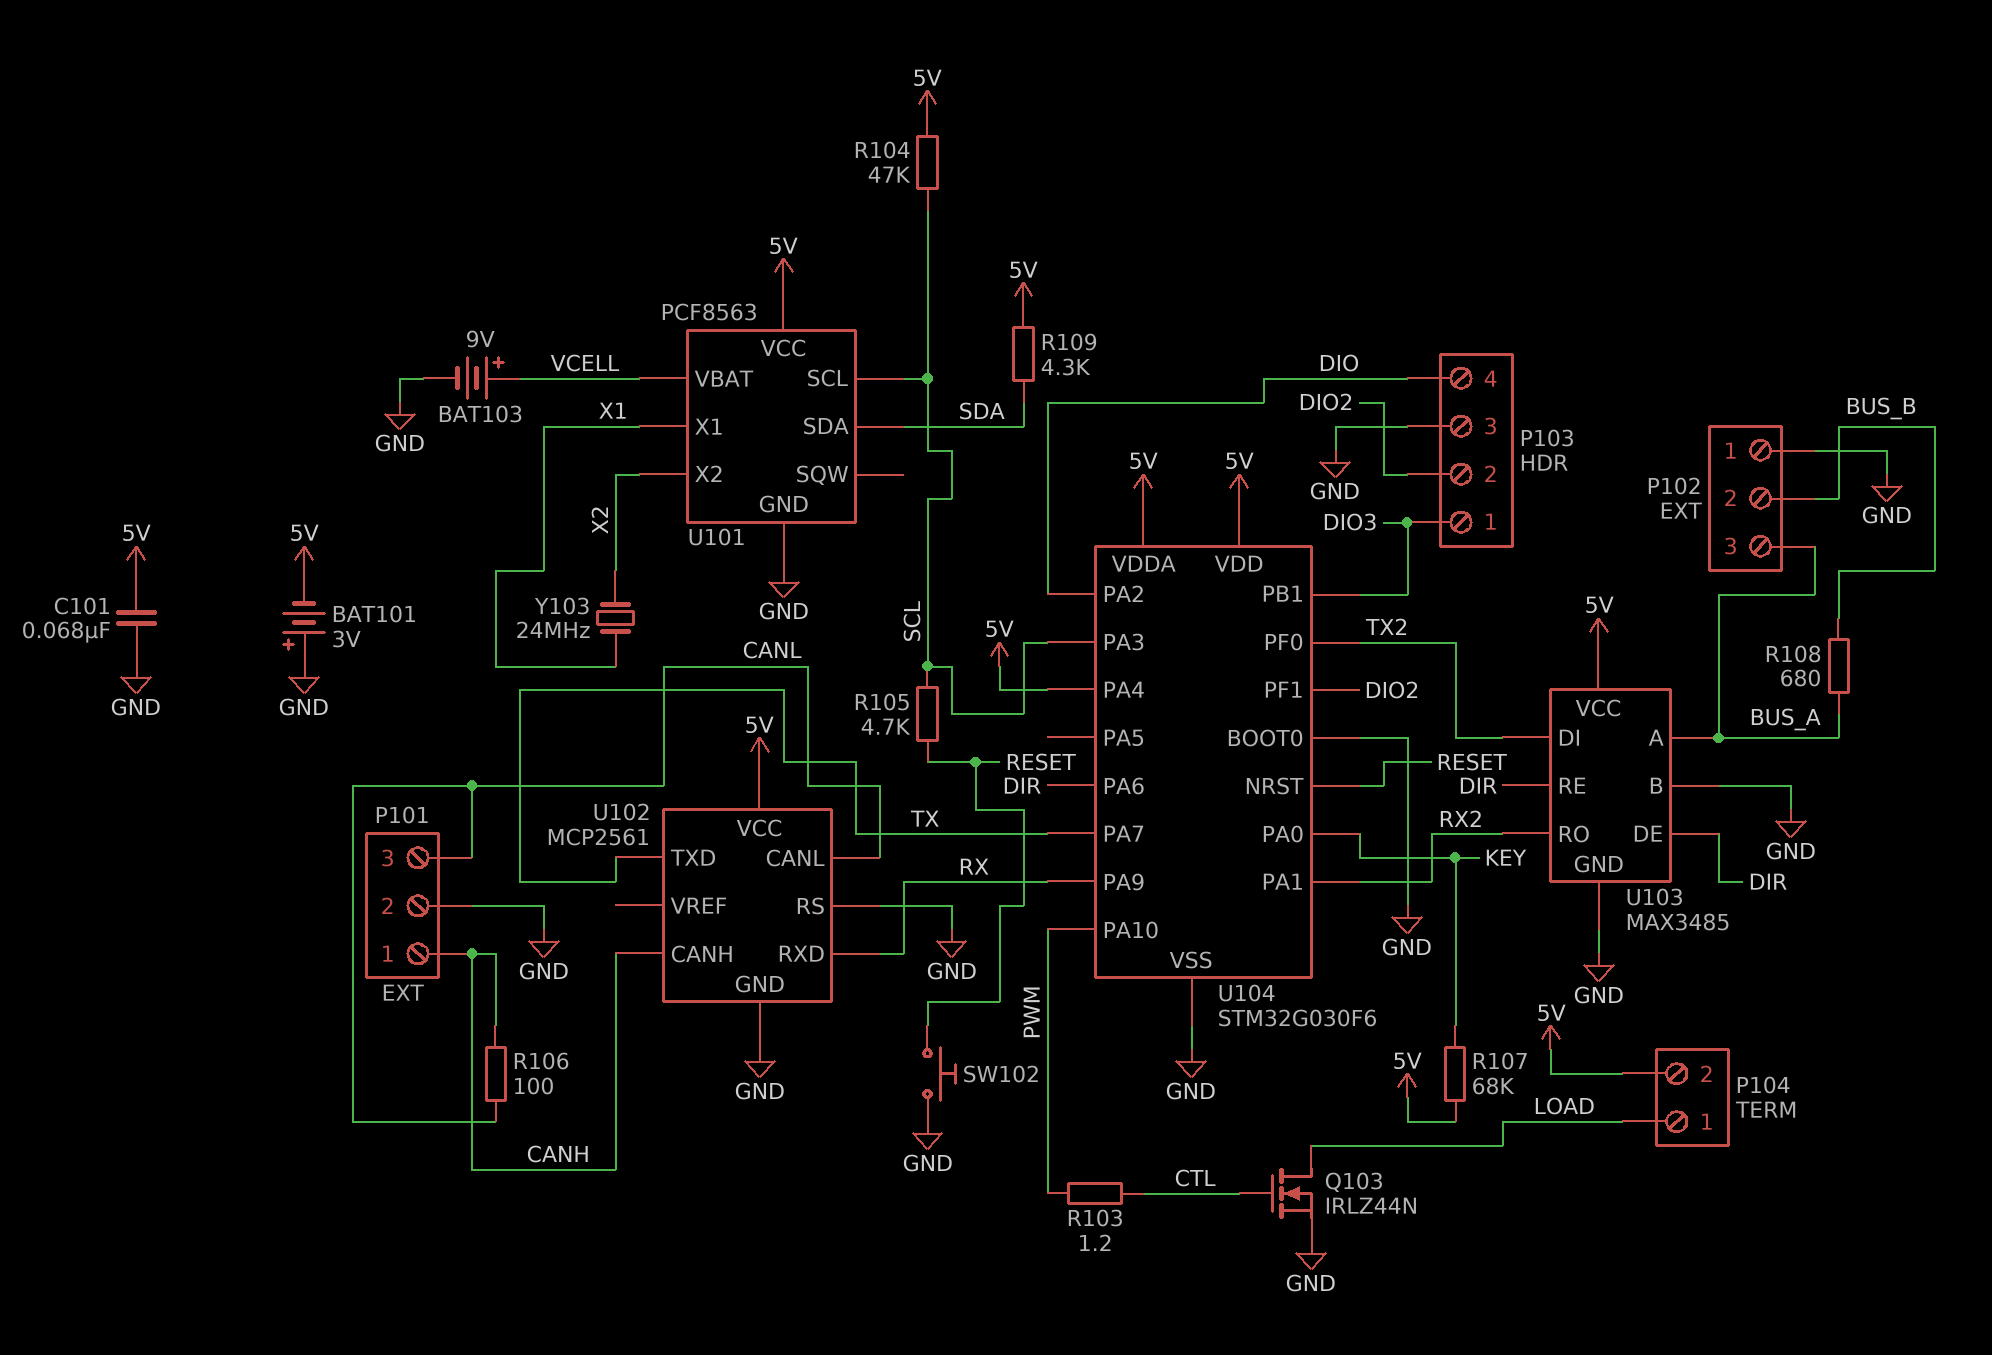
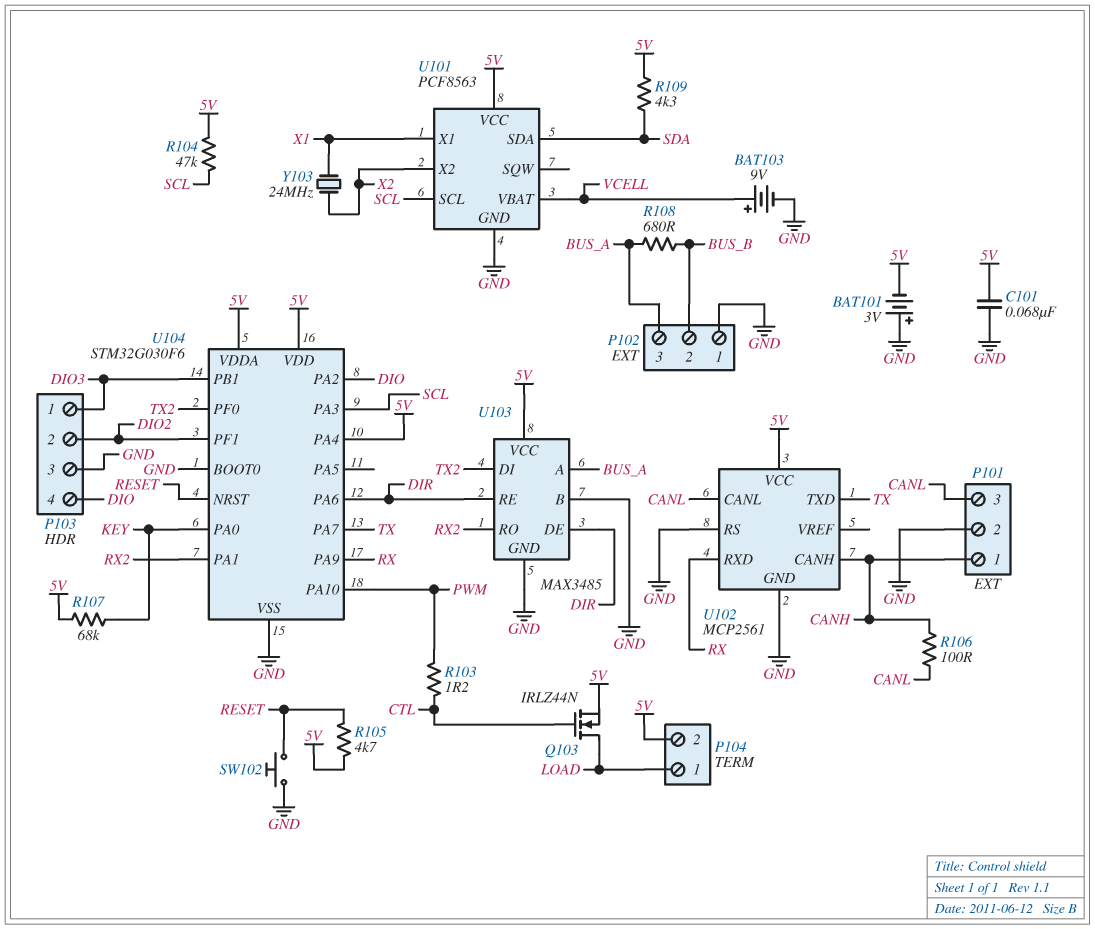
Q103: NMOS IRLZ44N (G CTL, D LOAD, S GND) -> NMOS IRLZ44N (G CTL, D LOAD, S 5V)
R105: 4.7k (RESET, SCL) -> 4.7k (5V, RESET)

